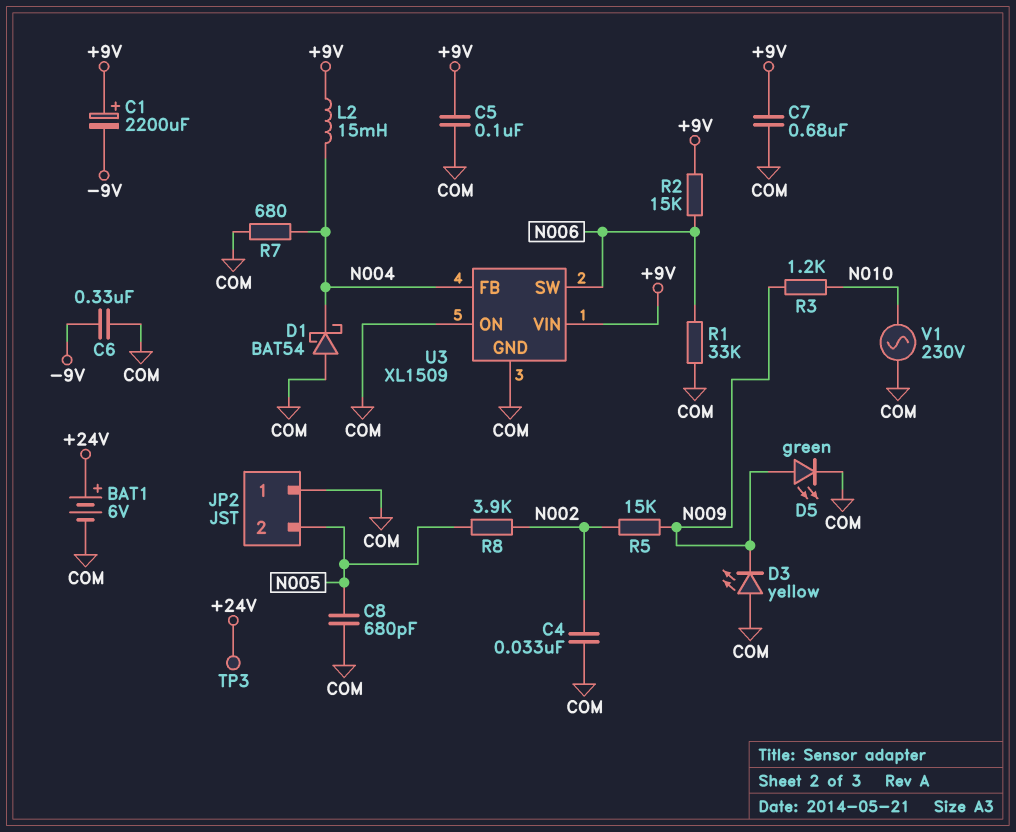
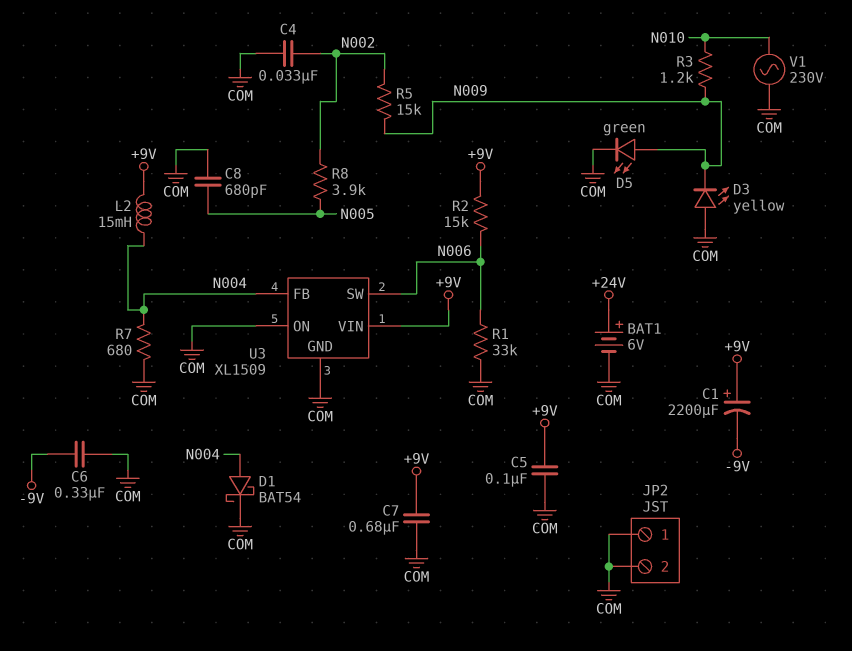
D1: schottky BAT54 (A COM, K N004) -> schottky BAT54 (A N004, K COM)
JP2 pin 2: N005 -> COM
TP3: test point (+24V) -> none

